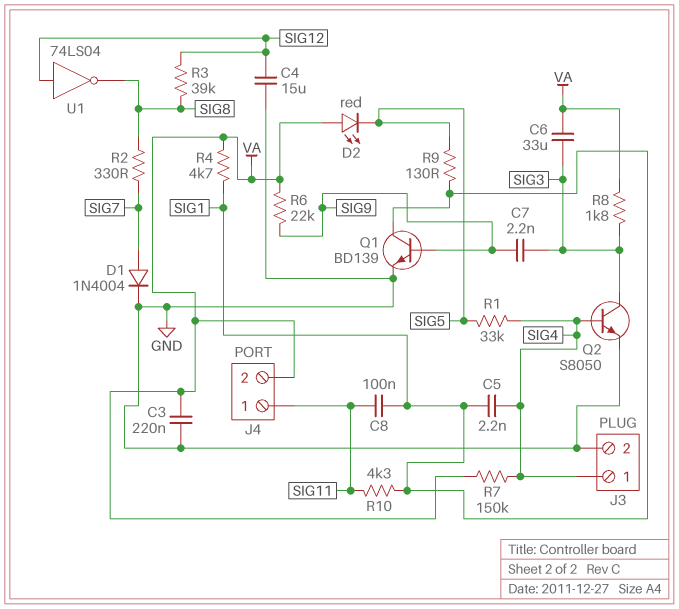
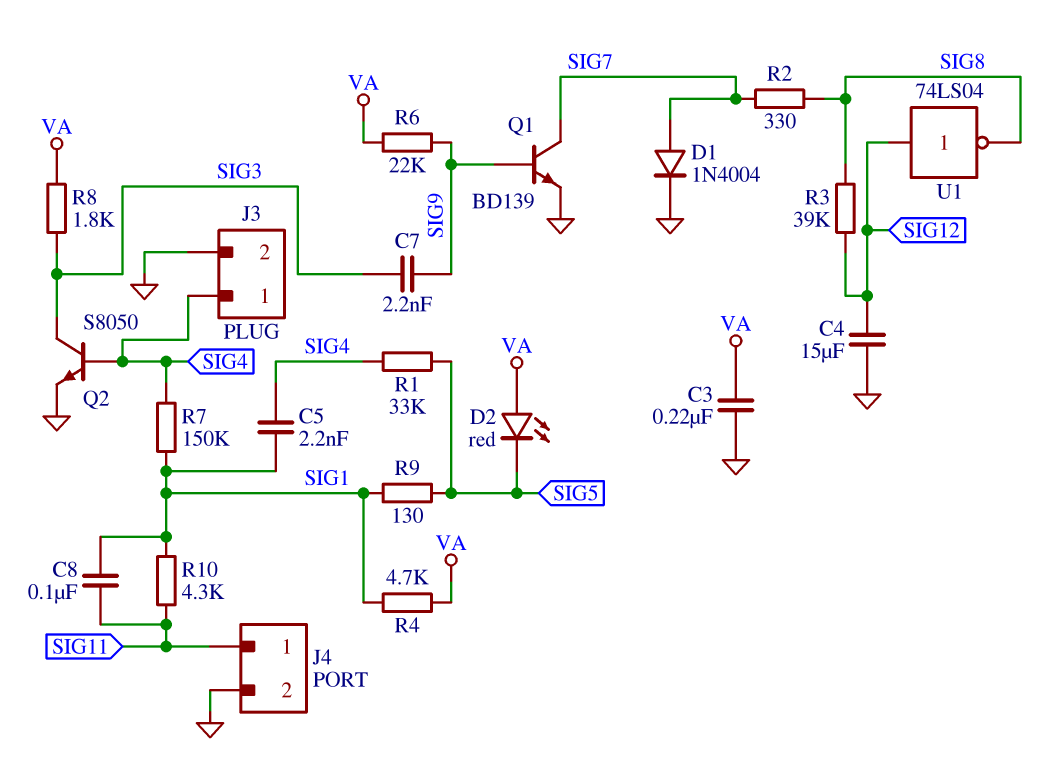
C6: 33uF (SIG3, VA) -> none
J4 pin 2: VA -> GND
Q1: NPN BD139 (B SIG9, C SIG1, E GND) -> NPN BD139 (B SIG9, C SIG7, E GND)
R7: 150k (SIG4, VA) -> 150k (SIG1, SIG4)

